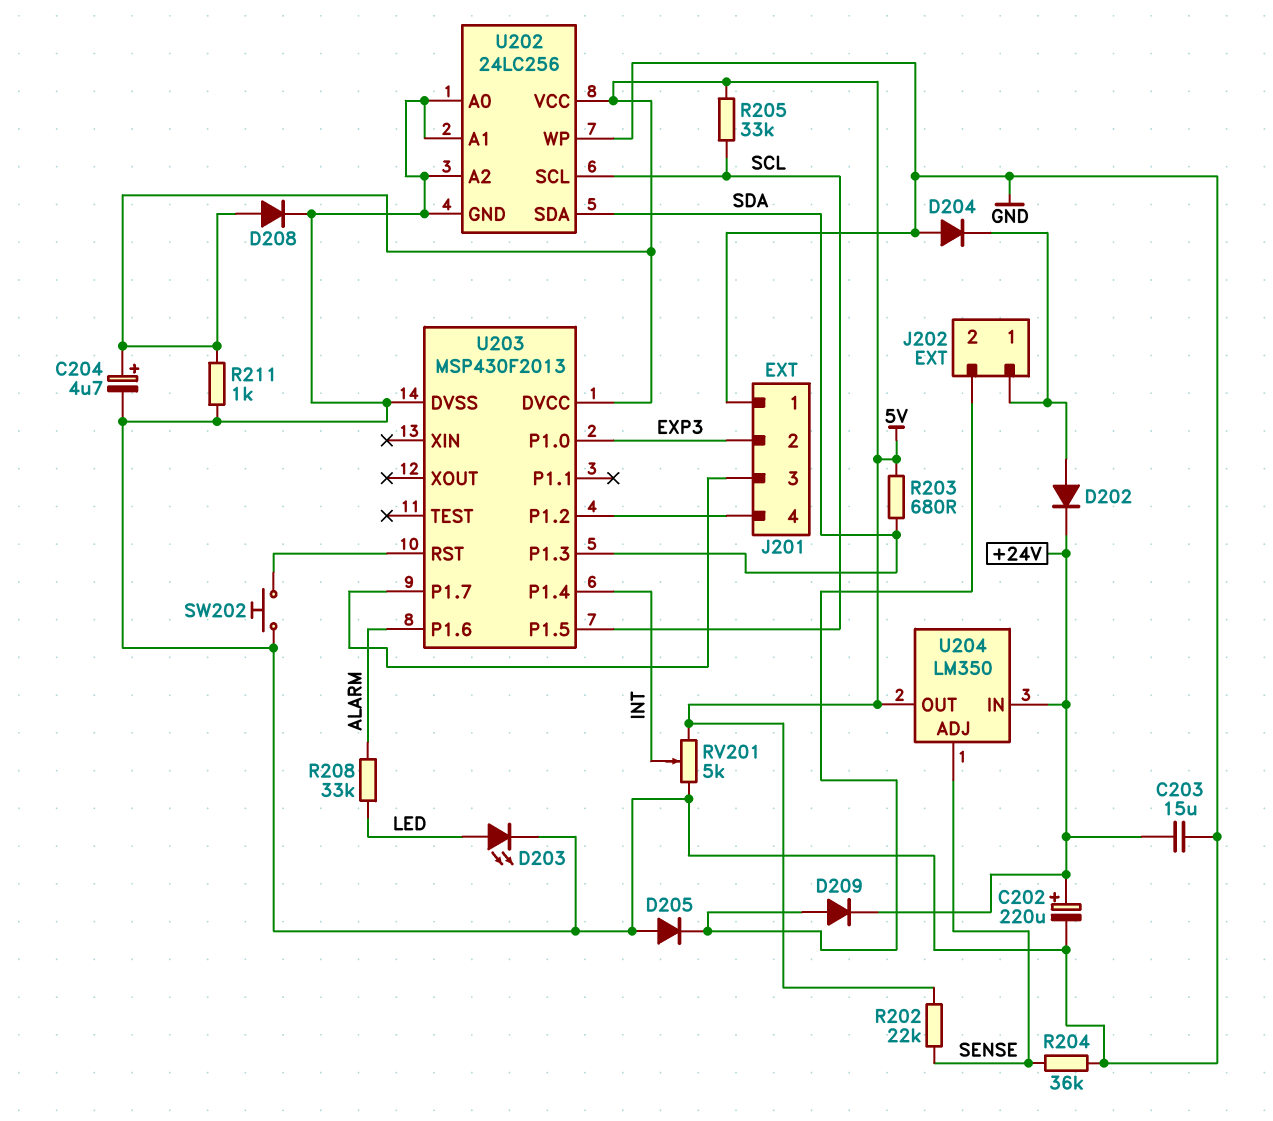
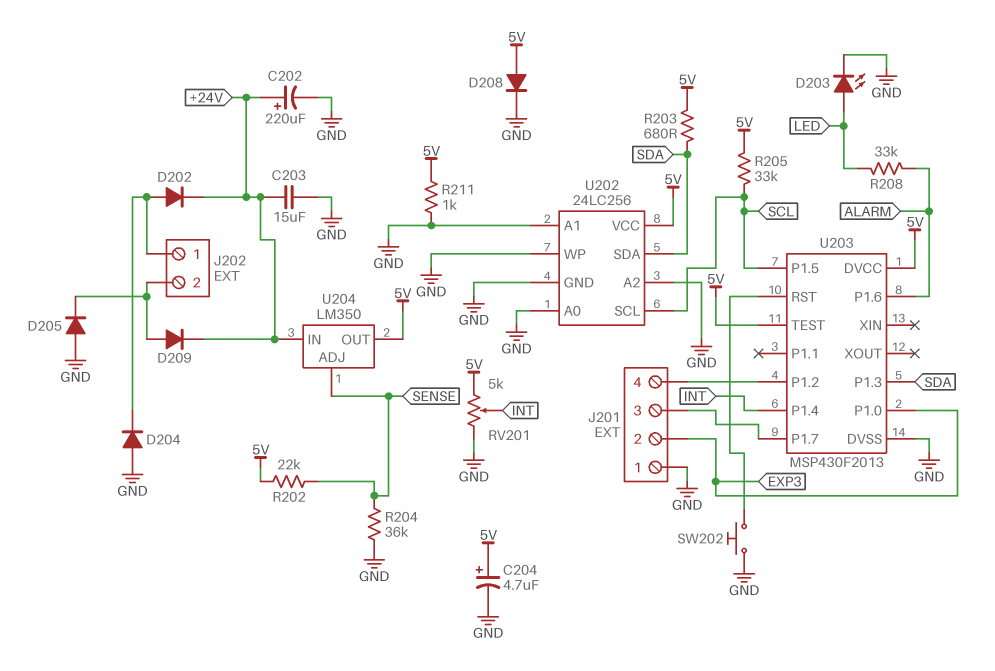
U203 pin TEST: none -> 5V

